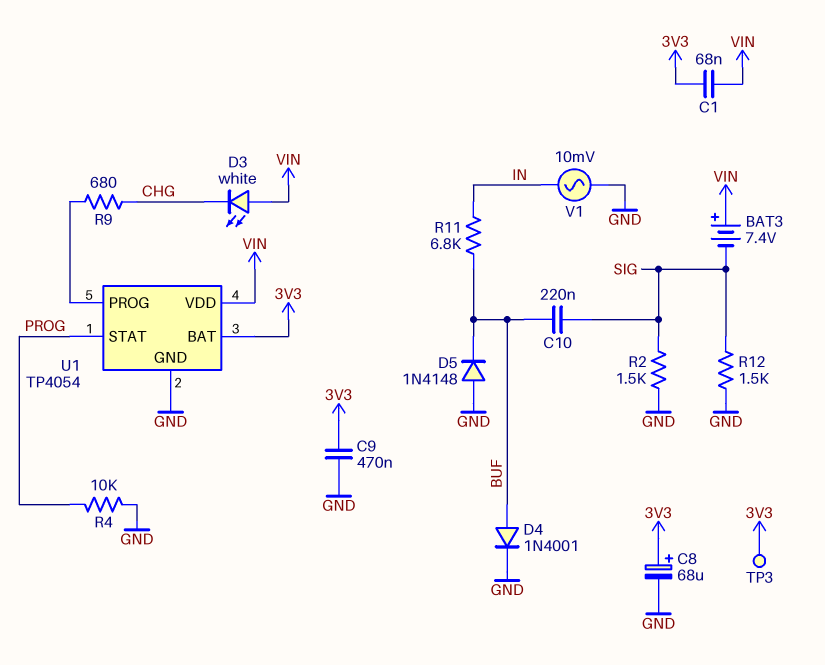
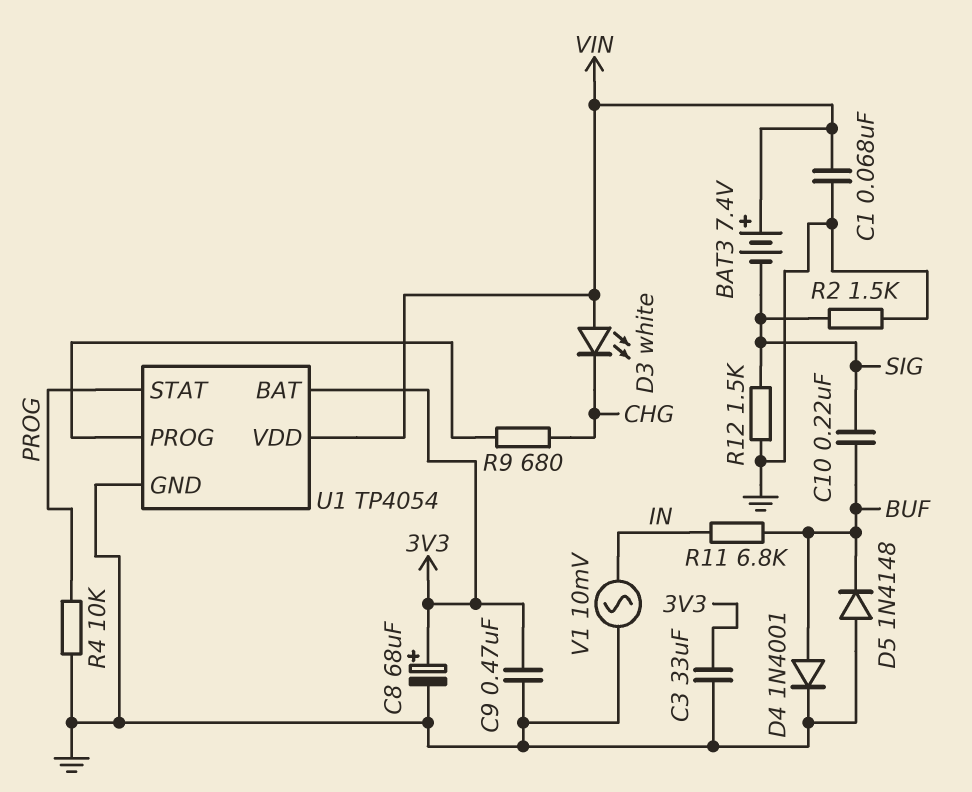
C1: 68nF (3V3, VIN) -> 68nF (GND, VIN)
C3: none -> 33uF (3V3, GND)
TP3: test point (3V3) -> none

